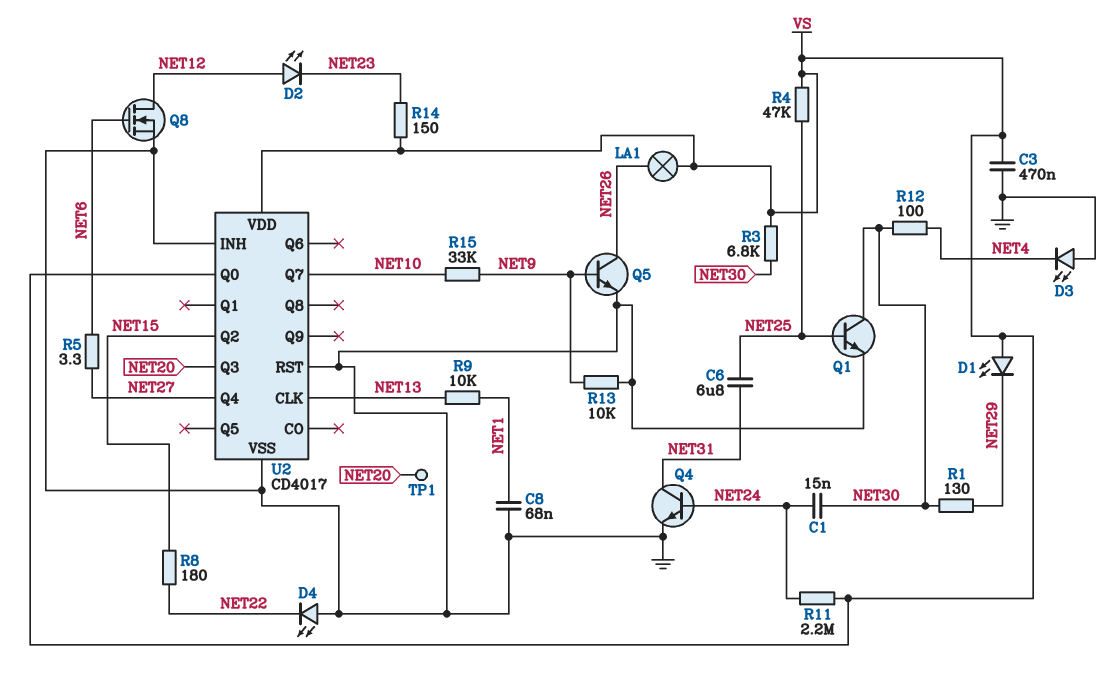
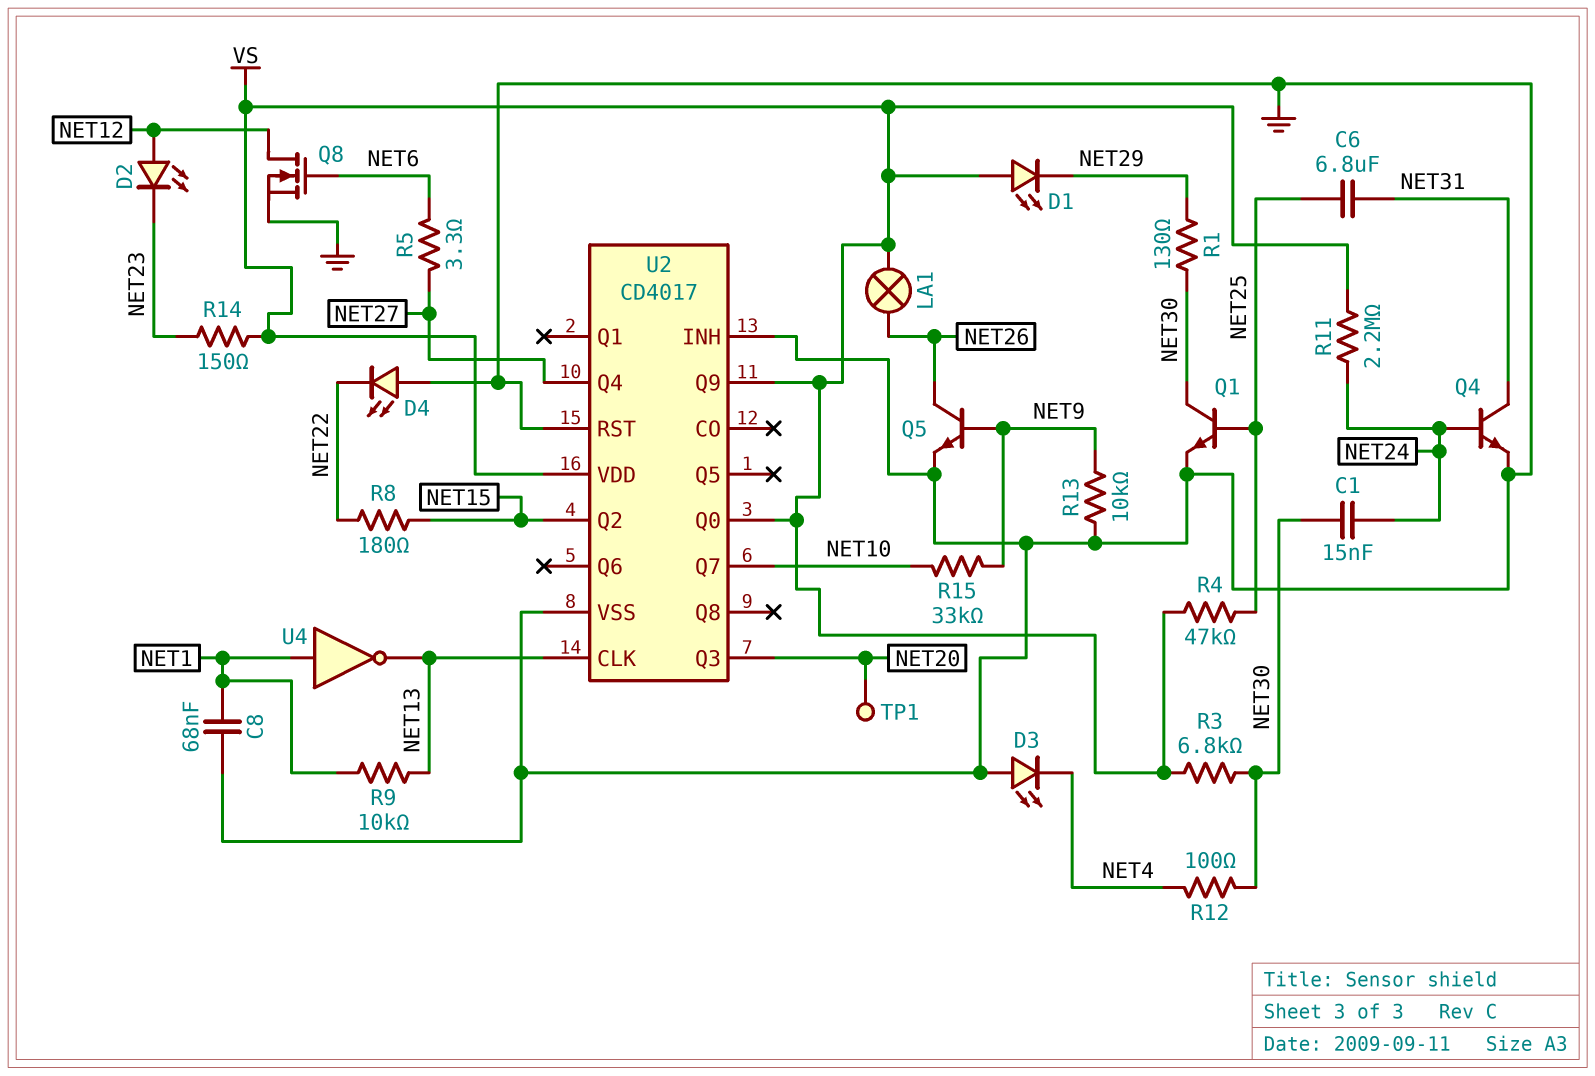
C3: 470nF (GND, VS) -> none
U2 pin Q9: none -> VS
U4: none -> NOT (in NET1, out NET13)

